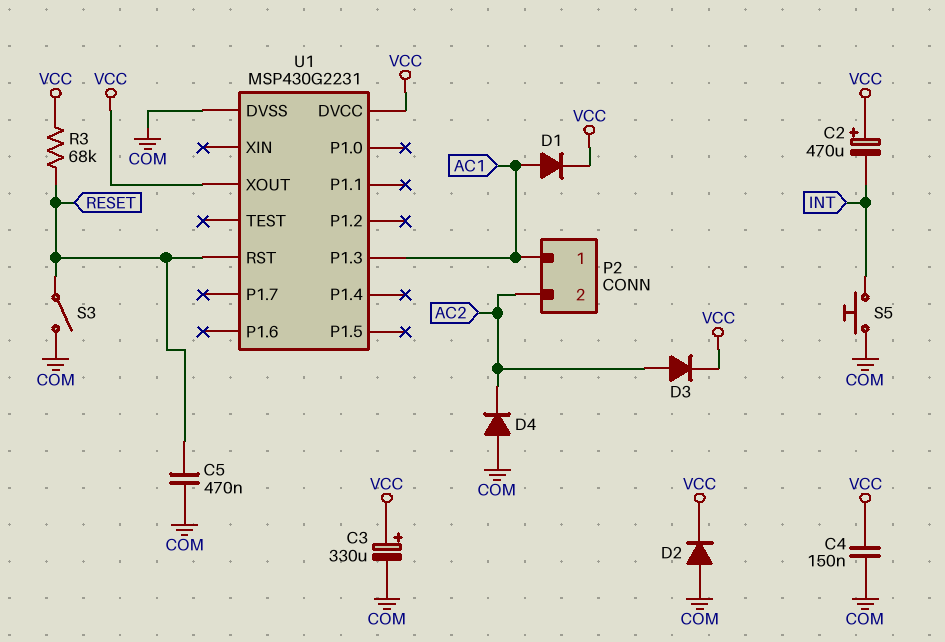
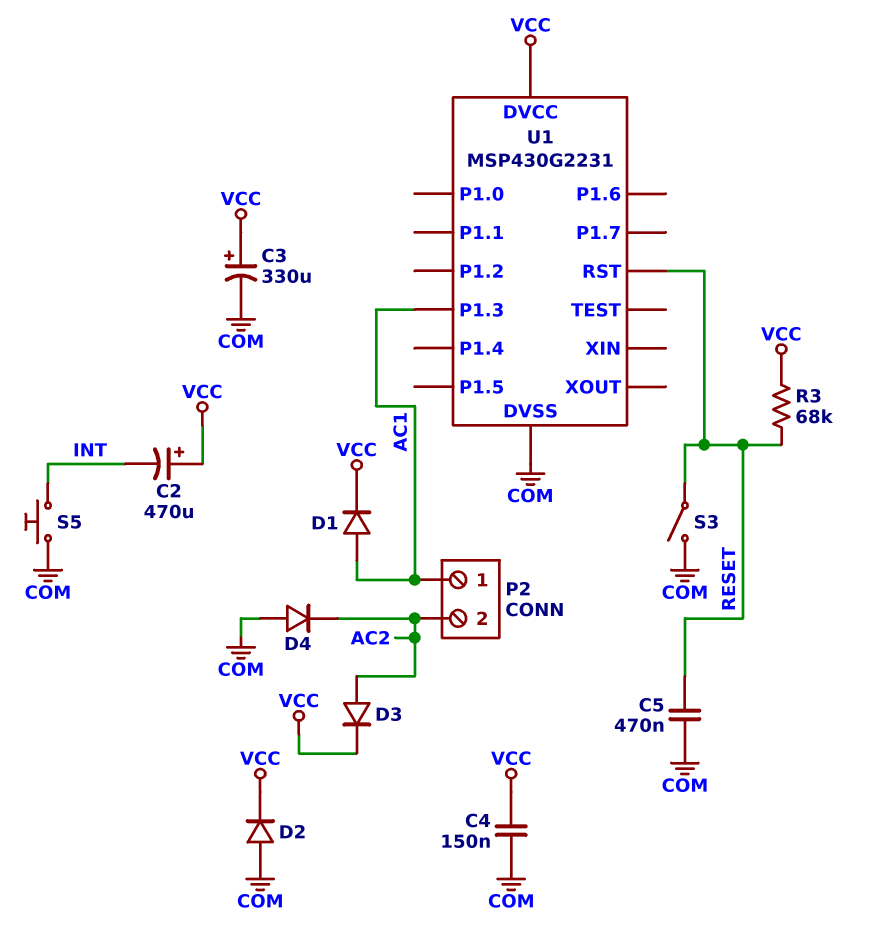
U1 pin XOUT: VCC -> none

